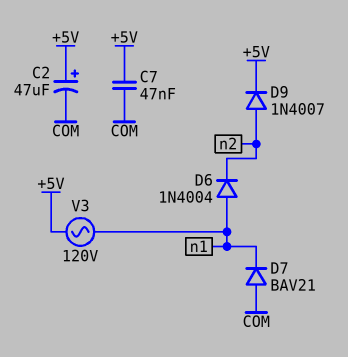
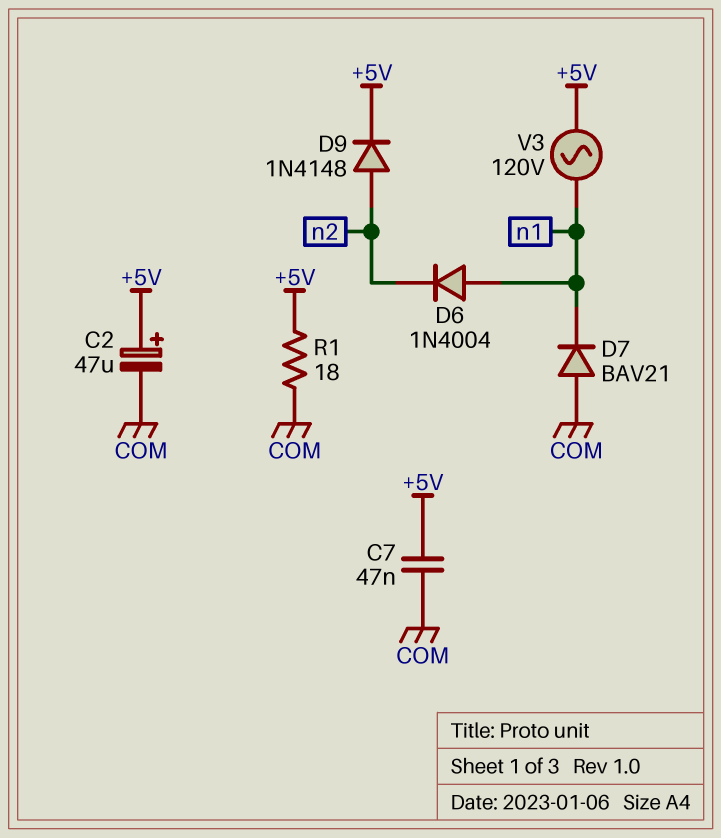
D9: diode 1N4007 (A n2, K +5V) -> diode 1N4148 (A n2, K +5V)
R1: none -> 18 (+5V, COM)

